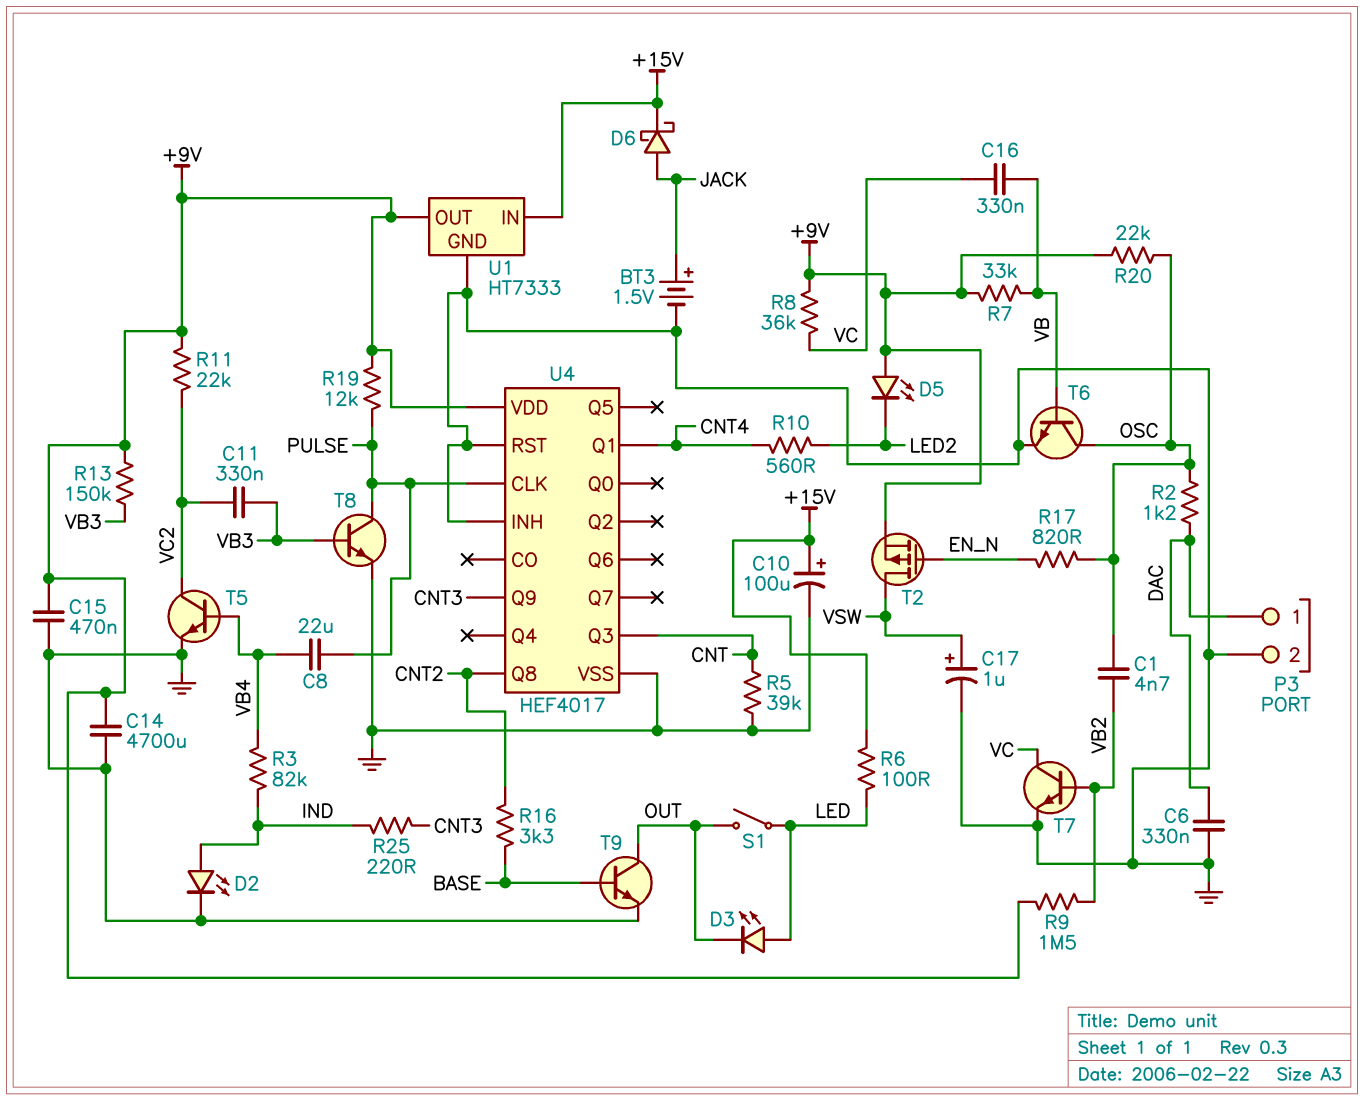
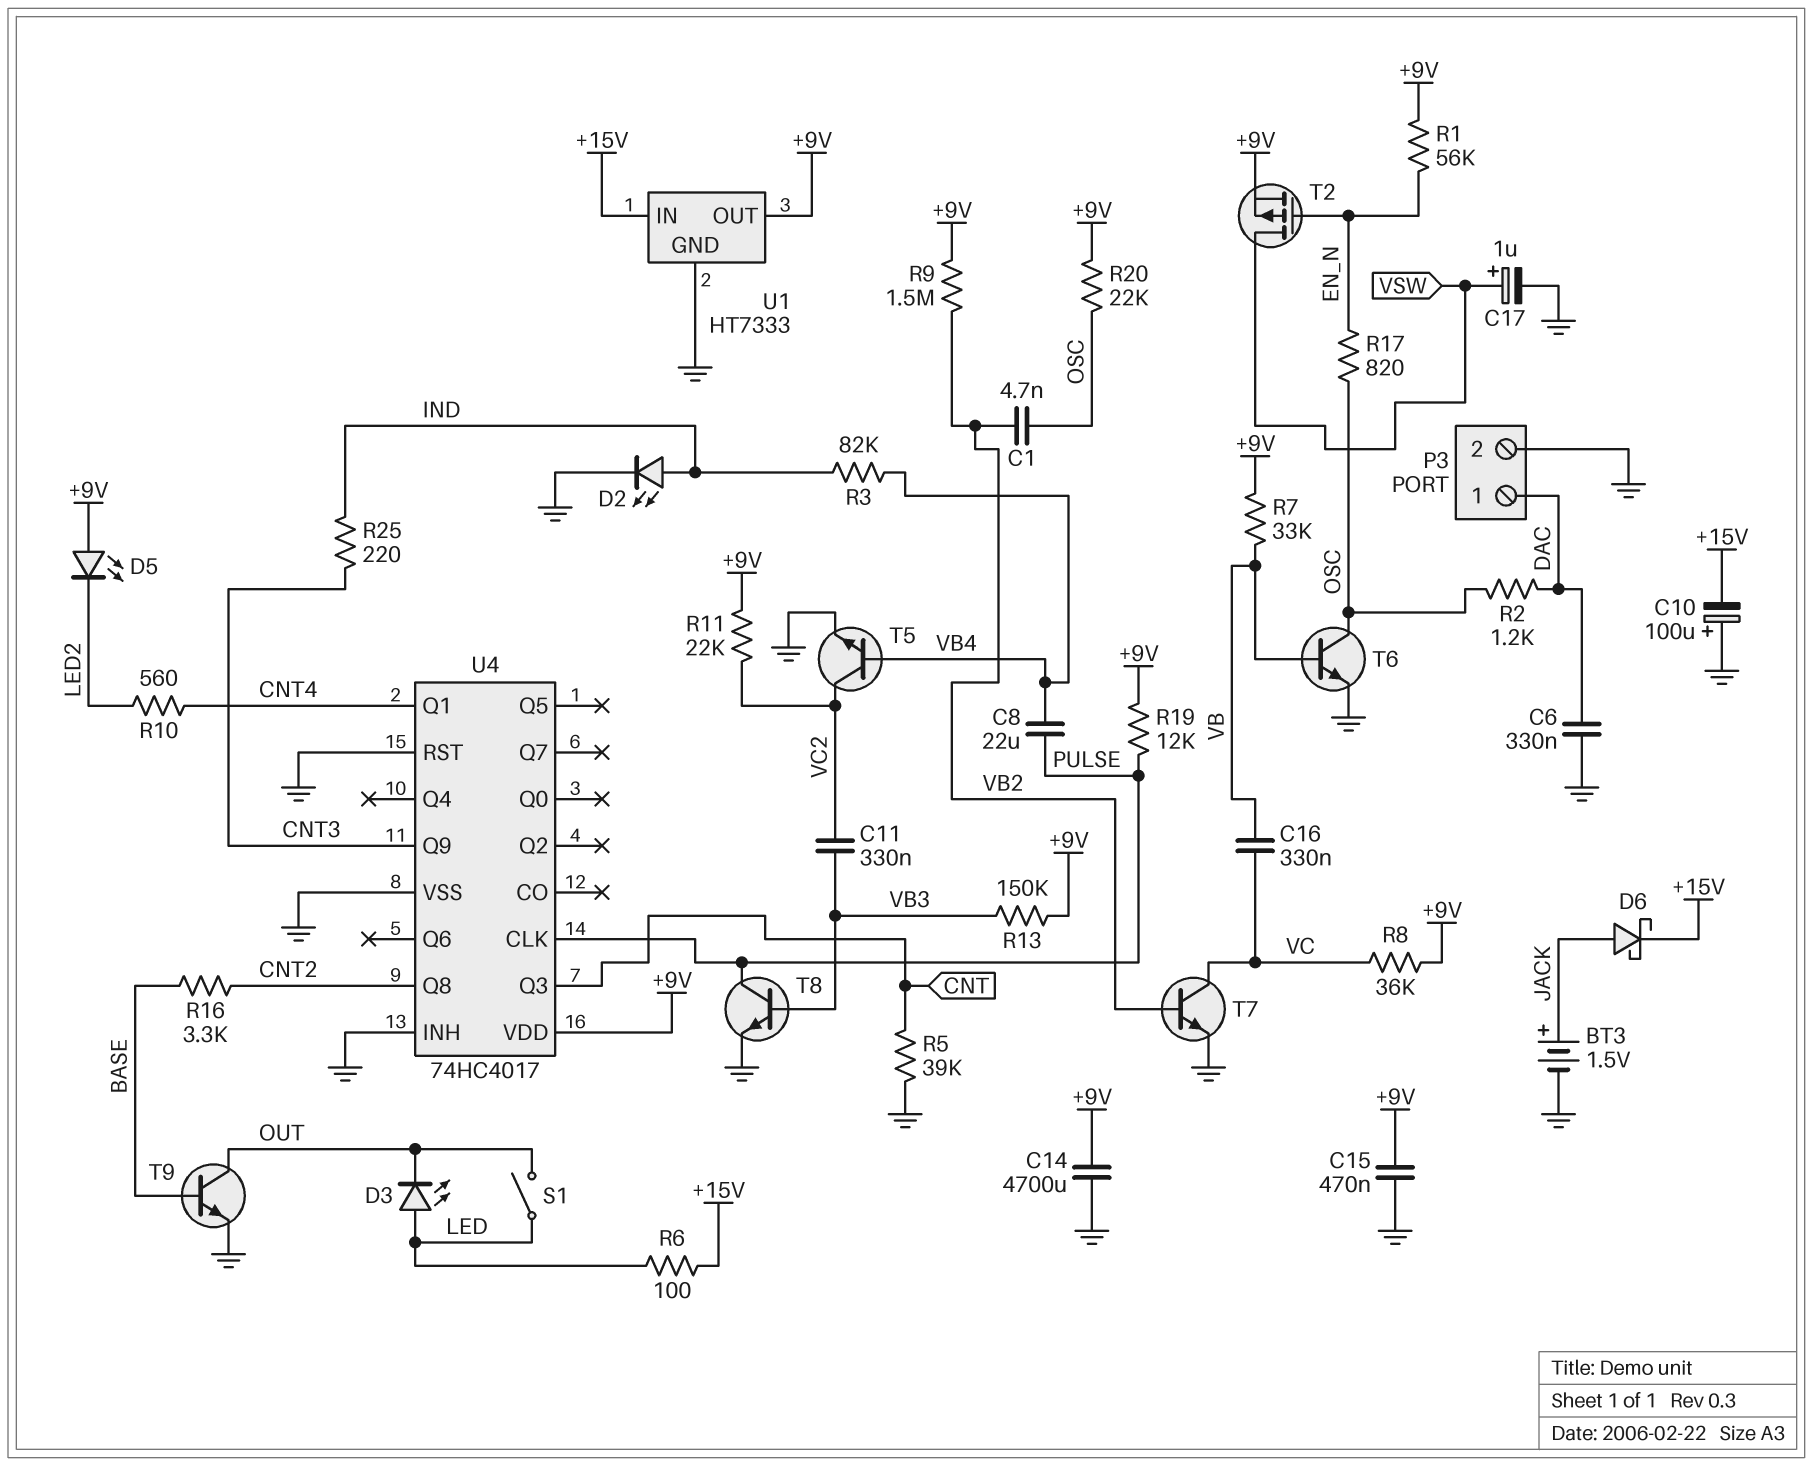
C10: 100uF (plus +15V, minus GND) -> 100uF (plus GND, minus +15V)
R1: none -> 56k (+9V, EN_N)
U4: HEF4017 -> 74HC4017

